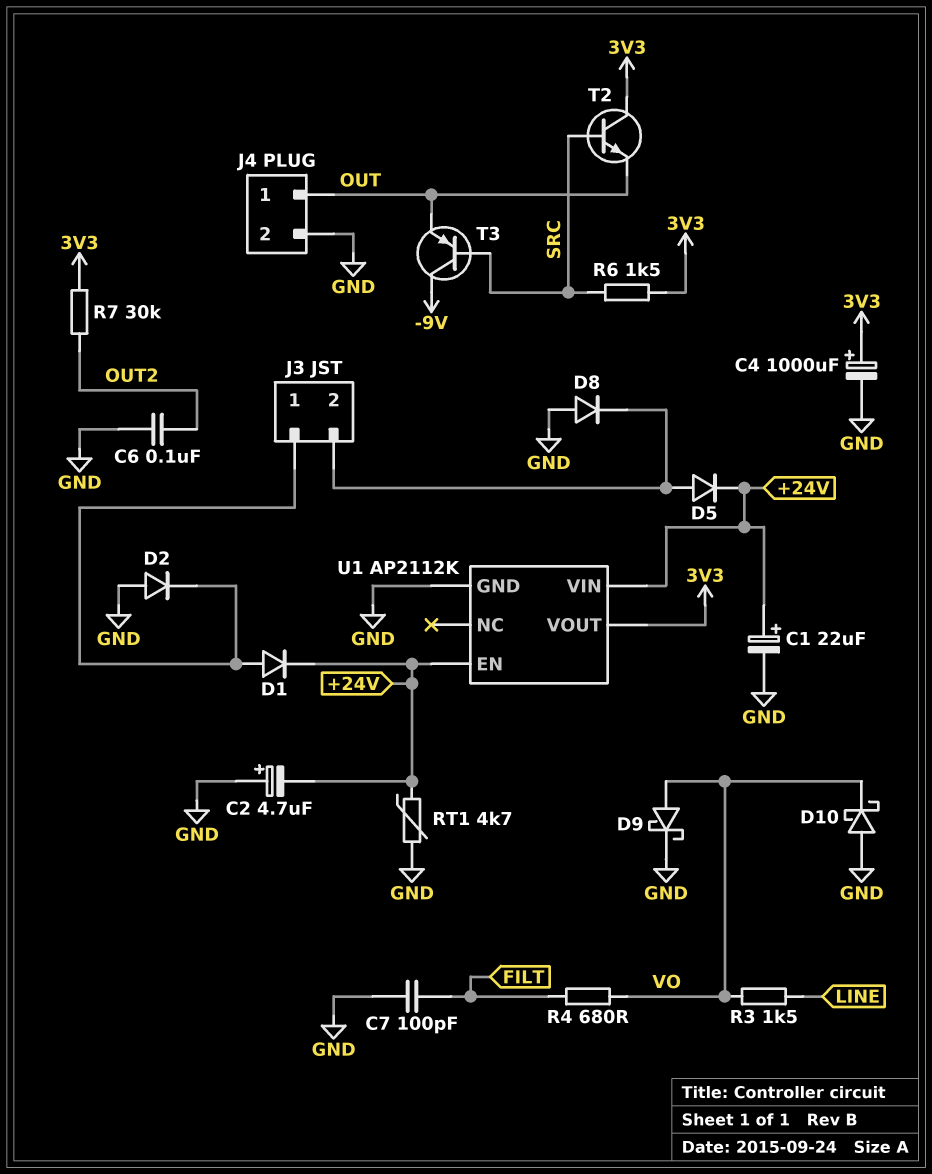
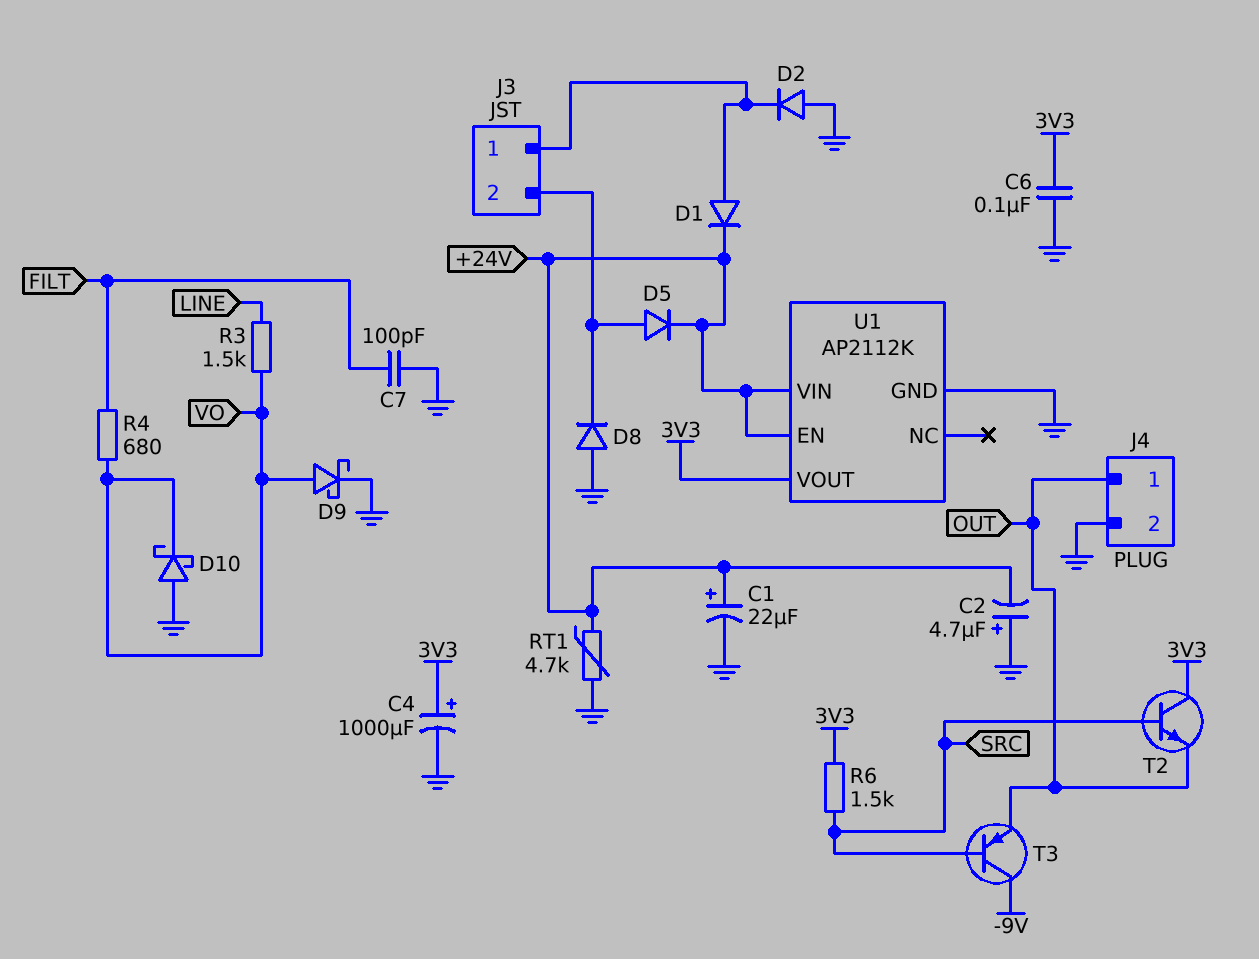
C6: 100nF (GND, OUT2) -> 100nF (3V3, GND)
R7: 30k (3V3, OUT2) -> none

